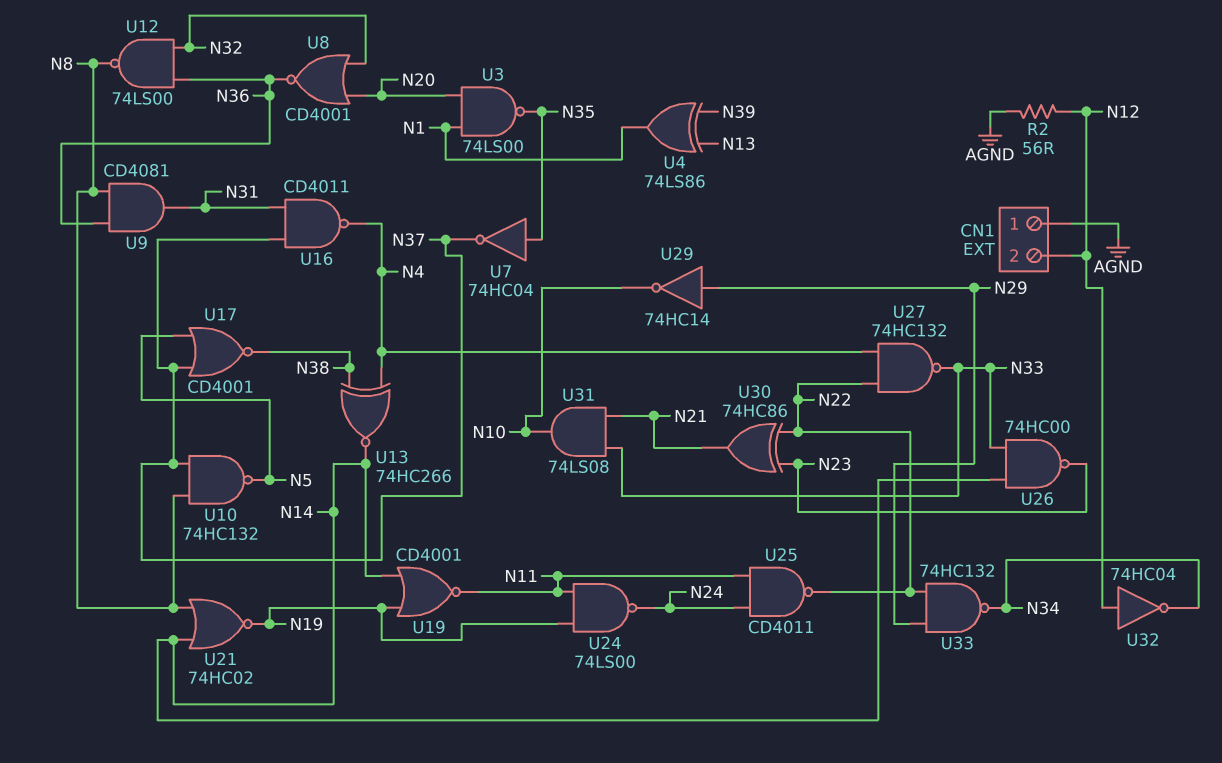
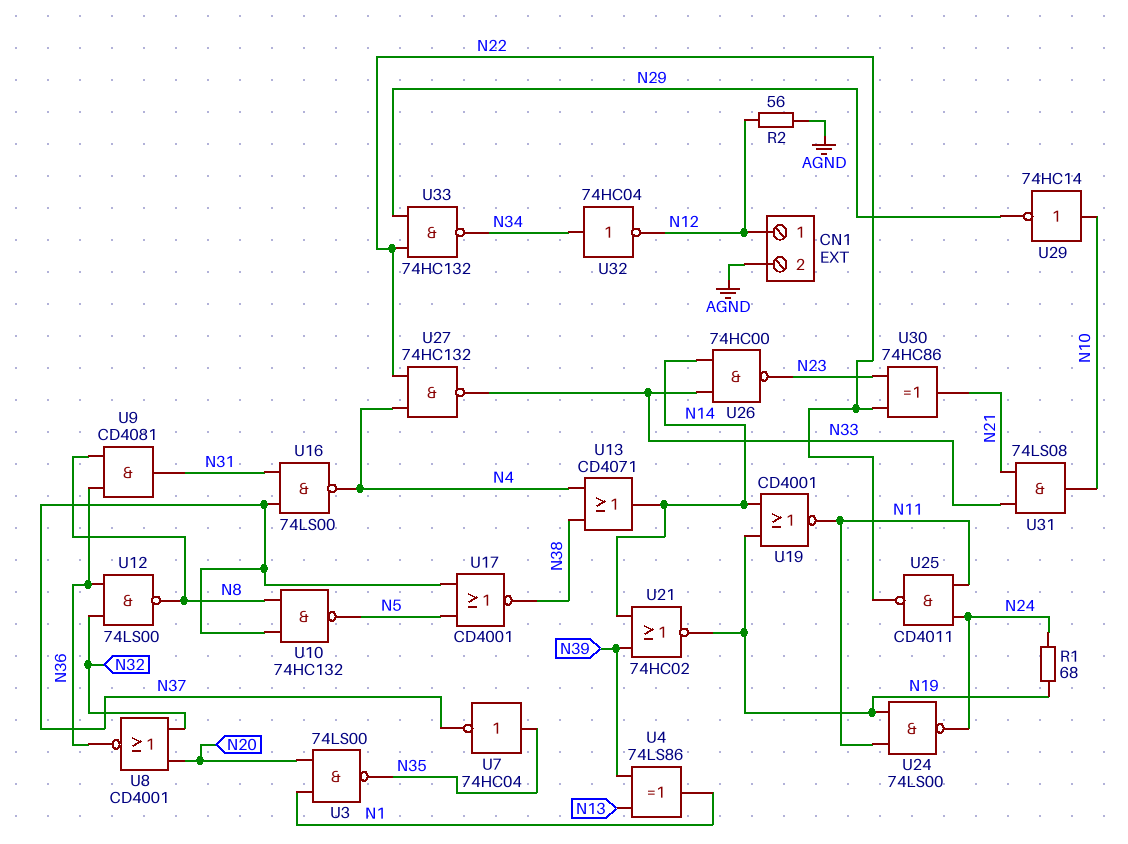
CN1 pin 1: AGND -> N12
CN1 pin 2: N12 -> AGND
R1: none -> 68 (N19, N24)
U13: XNOR 74HC266 (in N4, in N38, out N14) -> OR CD4071 (in N4, in N38, out N14)
U16: NAND CD4011 (in N31, in N37, out N4) -> NAND 74LS00 (in N31, in N37, out N4)
U21: NOR 74HC02 (in N8, in N14, out N19) -> NOR 74HC02 (in N14, in N39, out N19)
U29: NOT 74HC14 (in N29, out N10) -> NOT 74HC14 (in N10, out N29)
U32: NOT 74HC04 (in N12, out N34) -> NOT 74HC04 (in N34, out N12)

